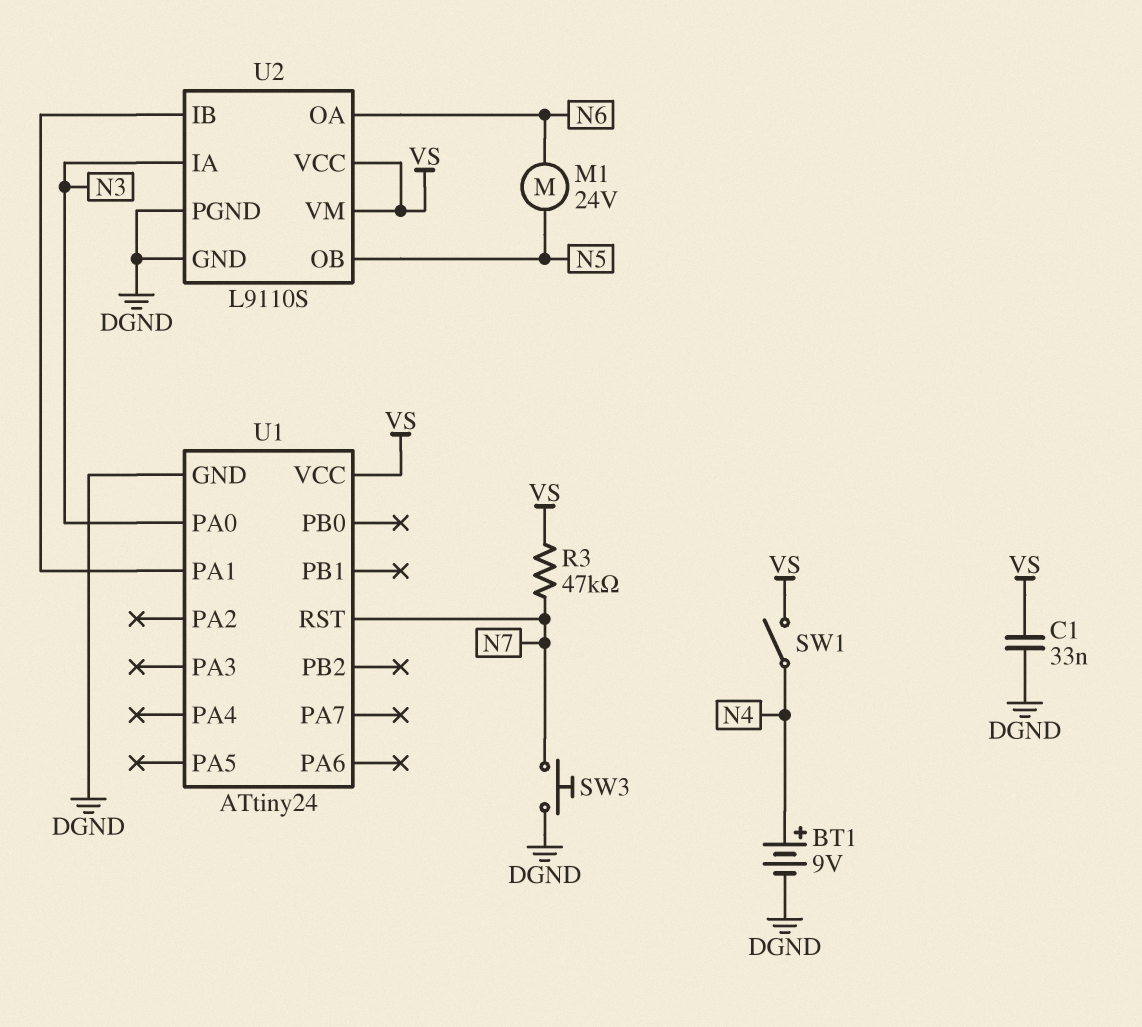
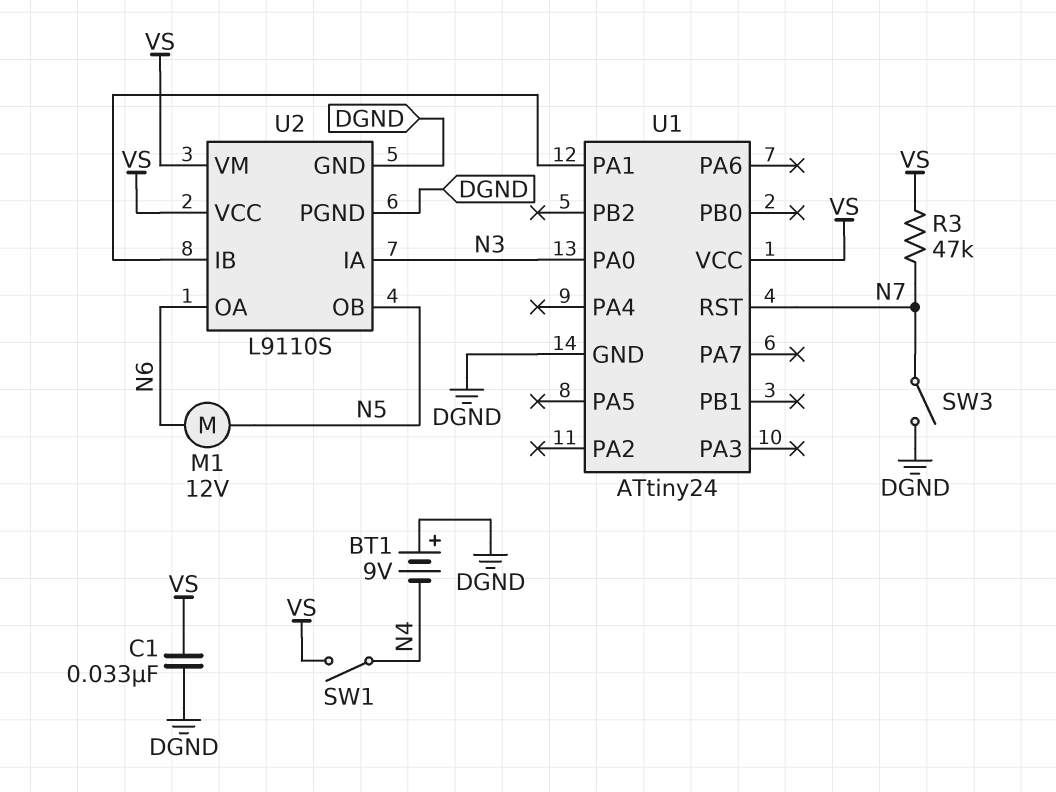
BT1: 9V (plus N4, minus DGND) -> 9V (plus DGND, minus N4)
M1: motor 24V (N5, N6) -> motor 12V (N5, N6)
SW3: button (DGND, N7) -> switch (DGND, N7)

